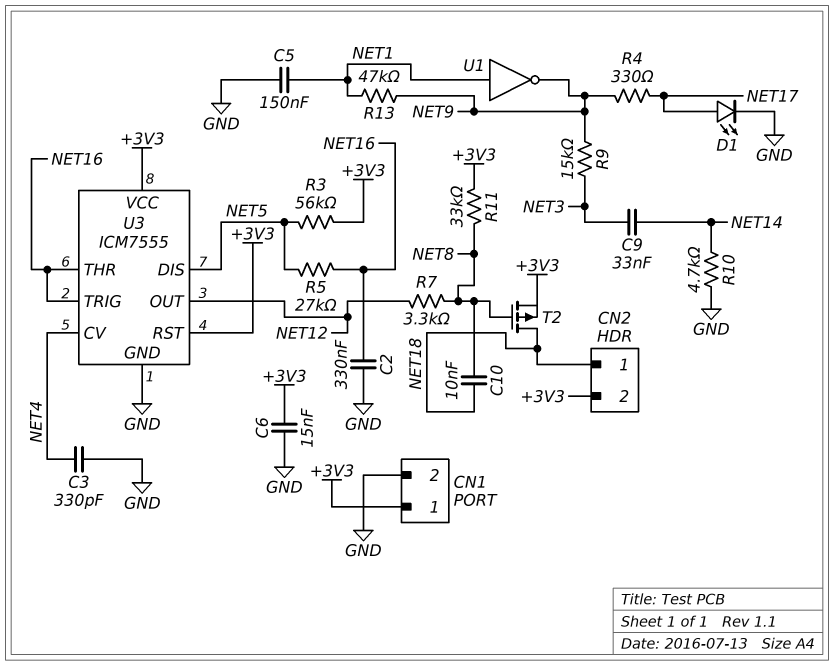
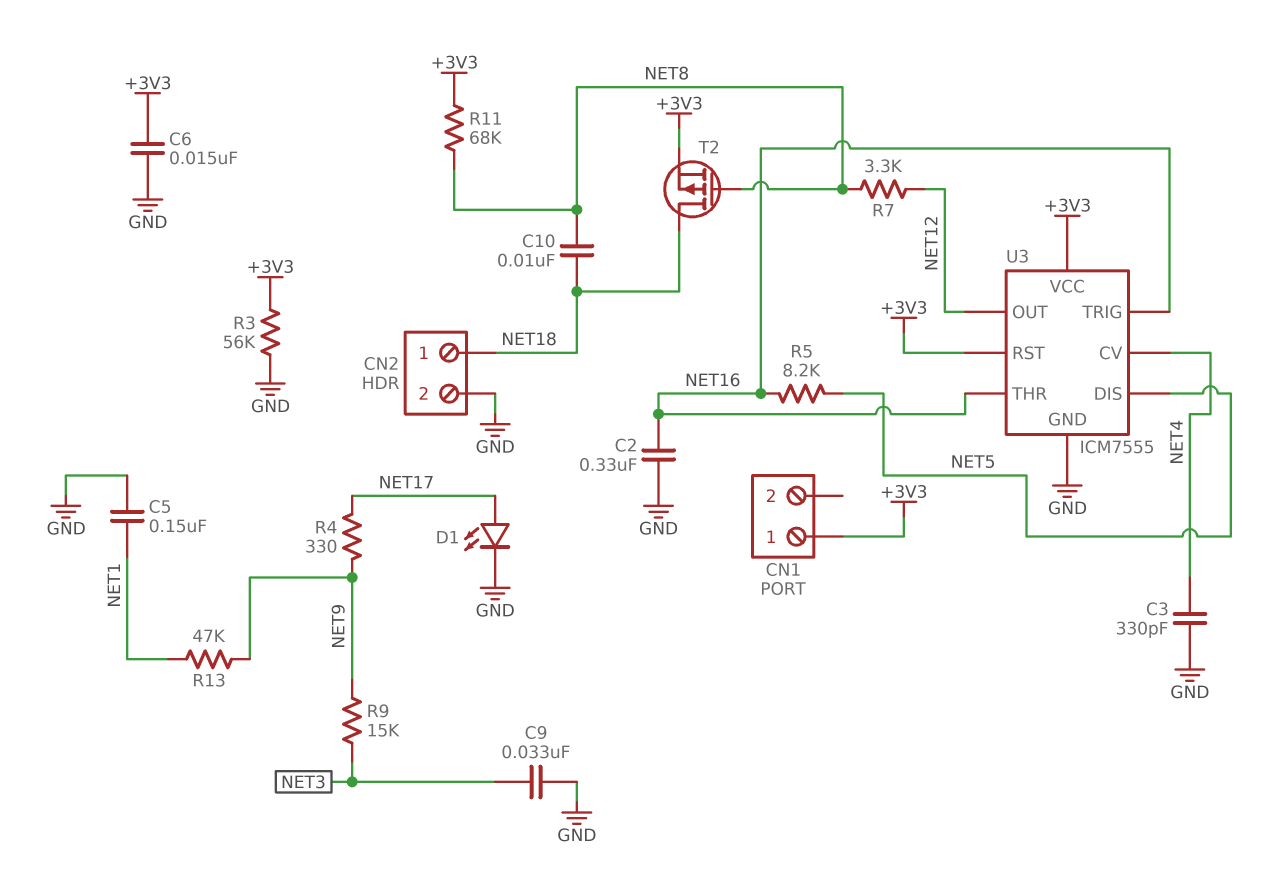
C9: 33nF (NET3, NET14) -> 33nF (GND, NET3)
CN1 pin 2: GND -> none
CN2 pin 2: +3V3 -> GND
R3: 56k (+3V3, NET5) -> 56k (+3V3, GND)
R5: 27k (NET5, NET16) -> 8.2k (NET5, NET16)
R10: 4.7k (GND, NET14) -> none
R11: 33k (+3V3, NET8) -> 68k (+3V3, NET8)
U1: NOT (in NET1, out NET9) -> none

